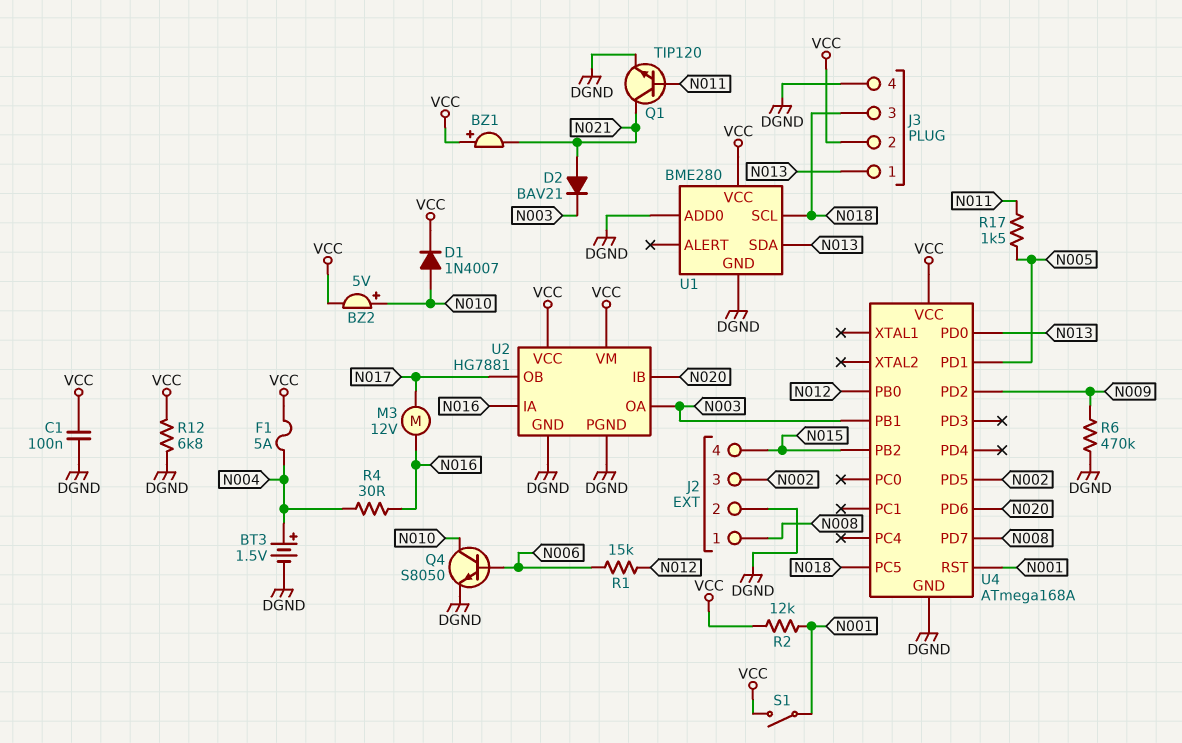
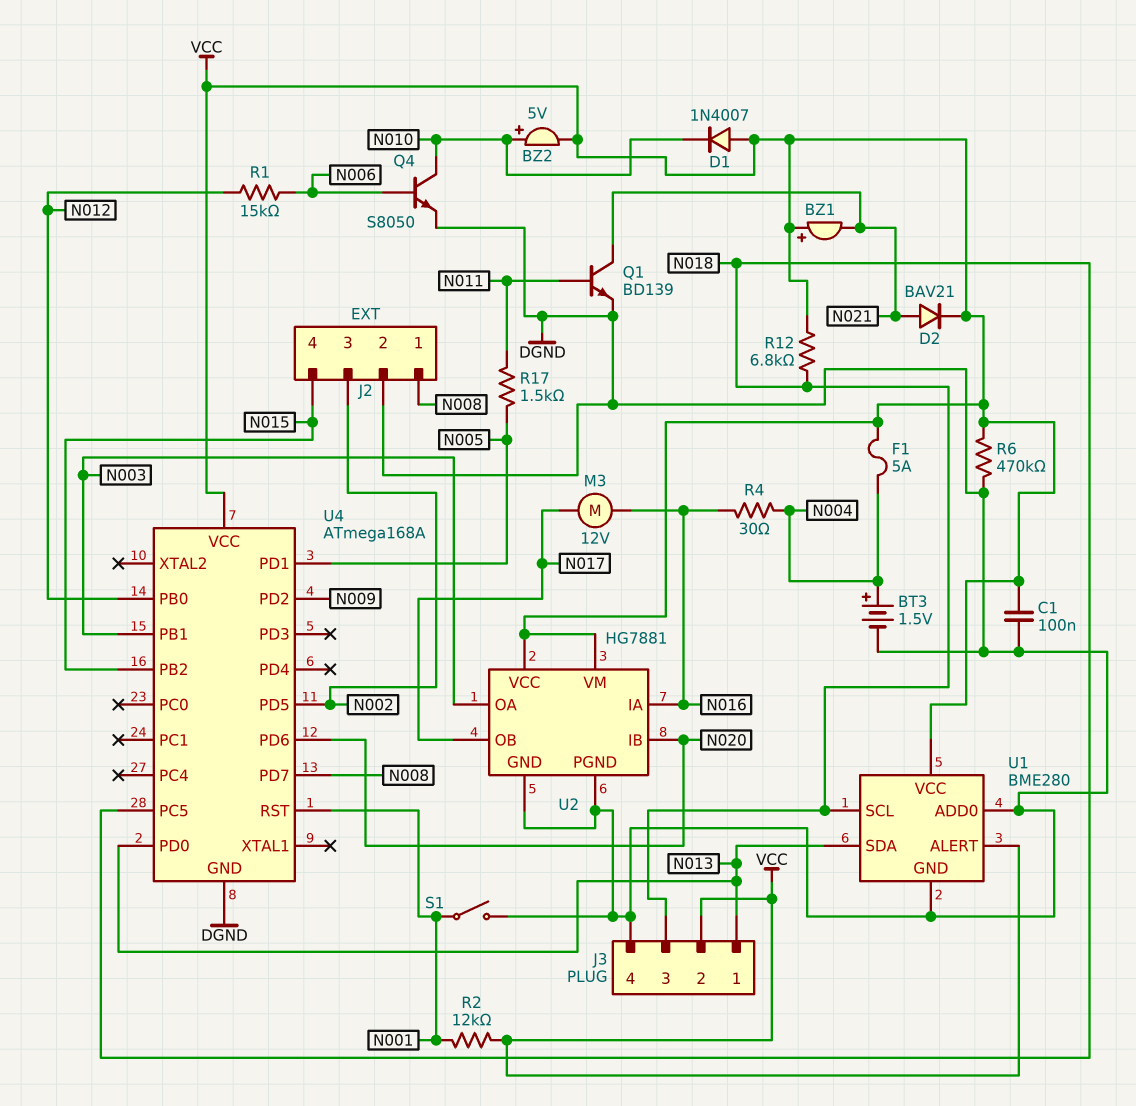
D1: diode 1N4007 (A N010, K VCC) -> diode 1N4007 (A VCC, K N010)
D2: diode BAV21 (A N021, K N003) -> diode BAV21 (A N021, K VCC)
Q1: NPN TIP120 (B N011, C N021, E DGND) -> NPN BD139 (B N011, C N021, E DGND)
R6: 470k (DGND, N009) -> 470k (DGND, VCC)
R12: 6.8k (DGND, VCC) -> 6.8k (N018, VCC)
S1: switch (N001, VCC) -> switch (DGND, N001)
U1 pin ALERT: none -> VCC

